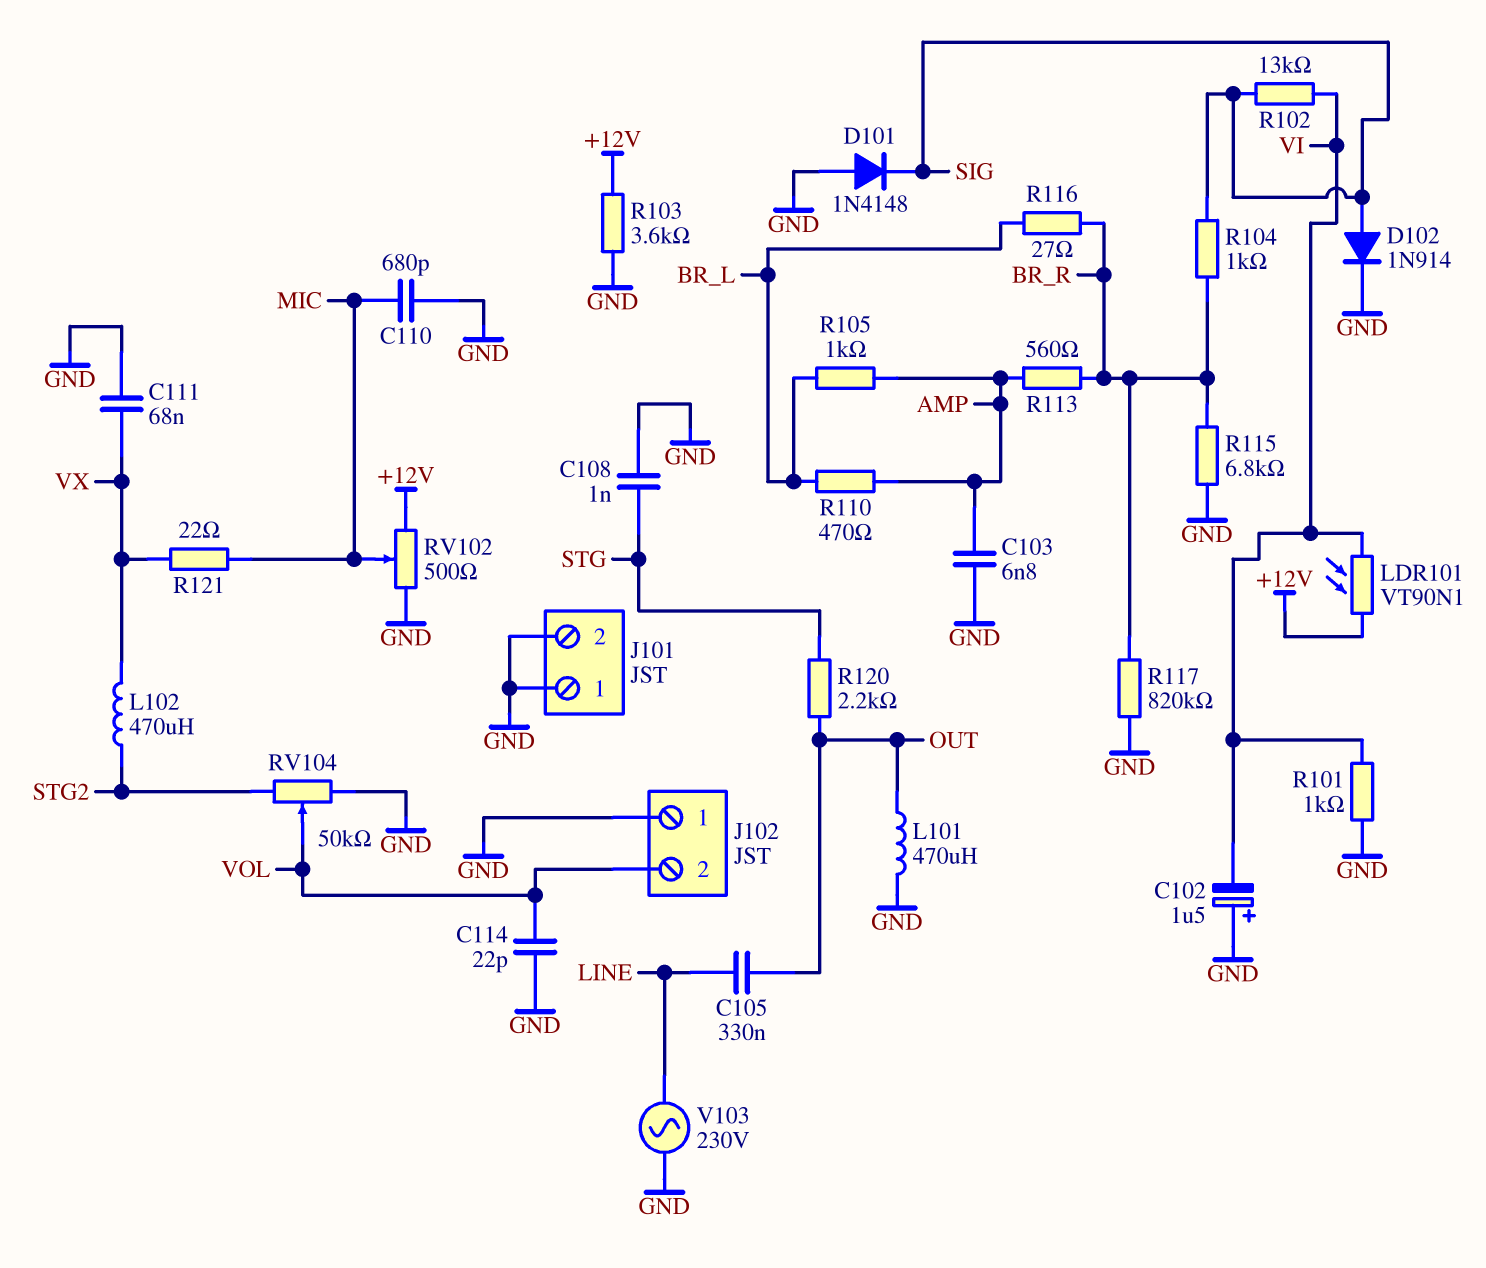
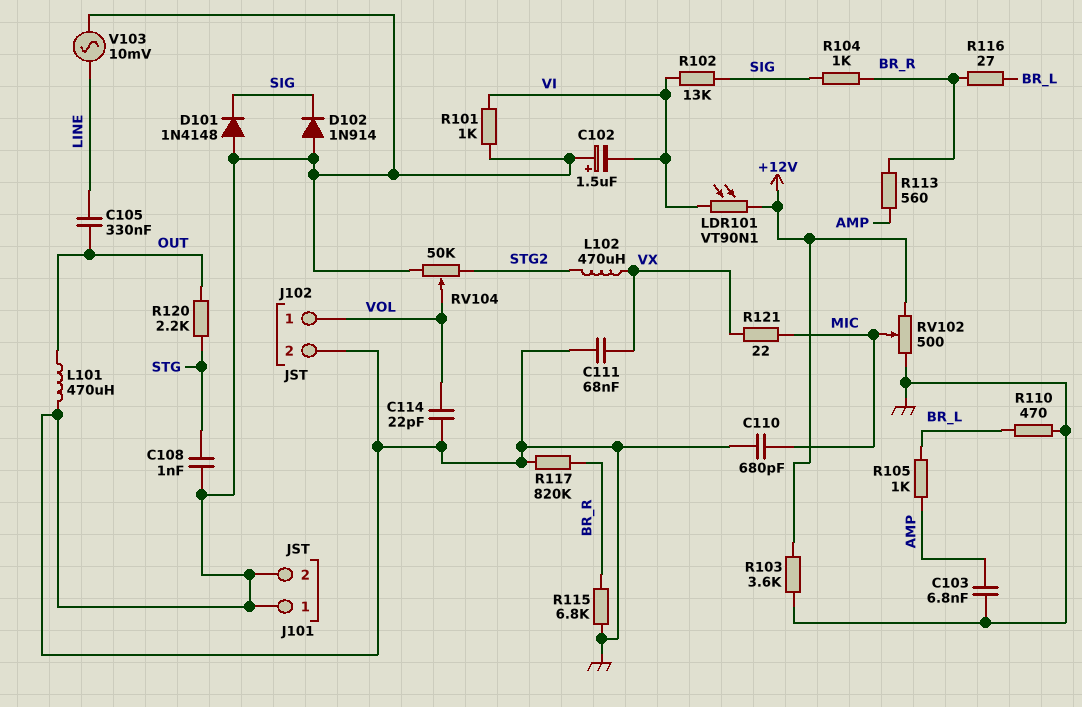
D102: diode 1N914 (A SIG, K GND) -> diode 1N914 (A GND, K SIG)
J102 pin 1: GND -> VOL
J102 pin 2: VOL -> GND
R110: 470 (AMP, BR_L) -> 470 (BR_L, GND)
V103: AC 230V (GND, LINE) -> AC 10mV (GND, LINE)

